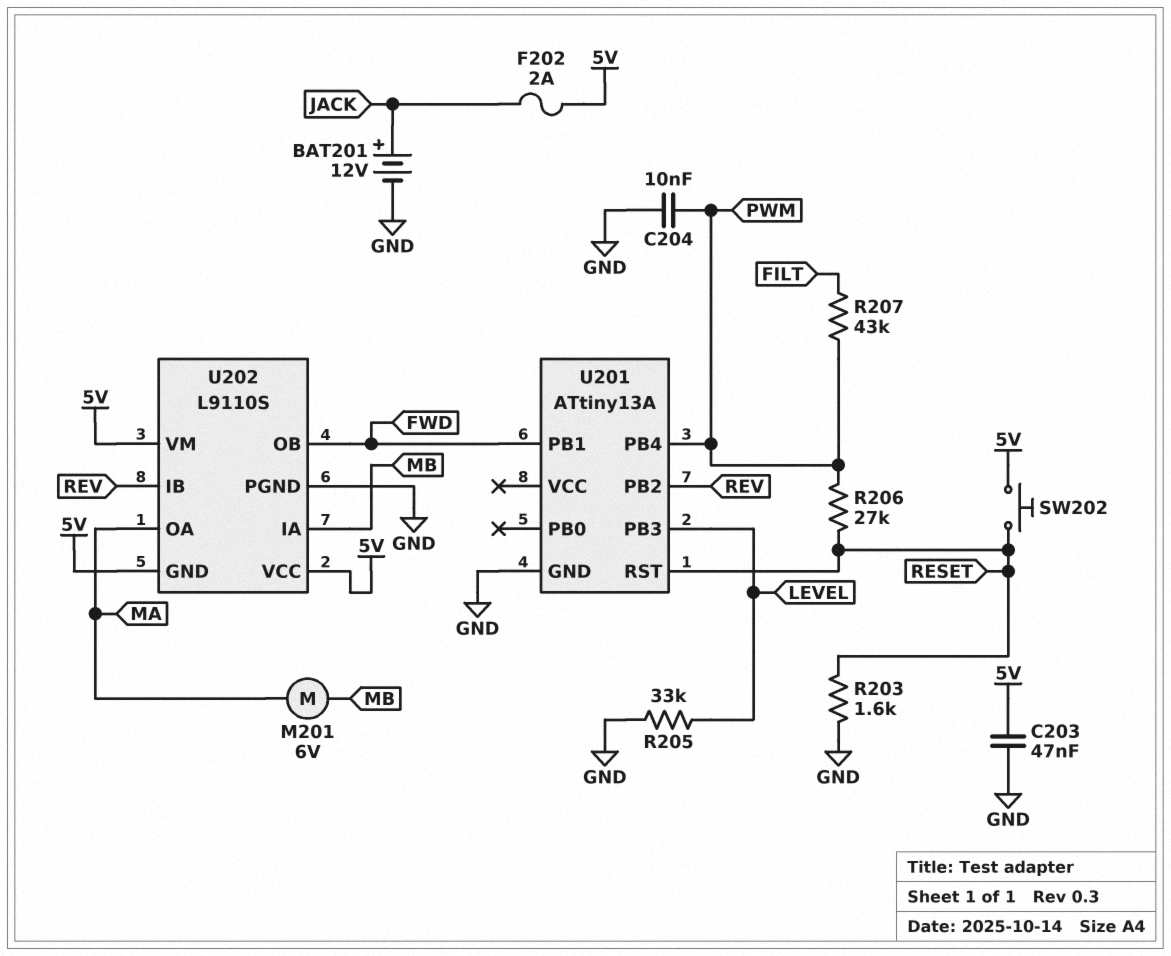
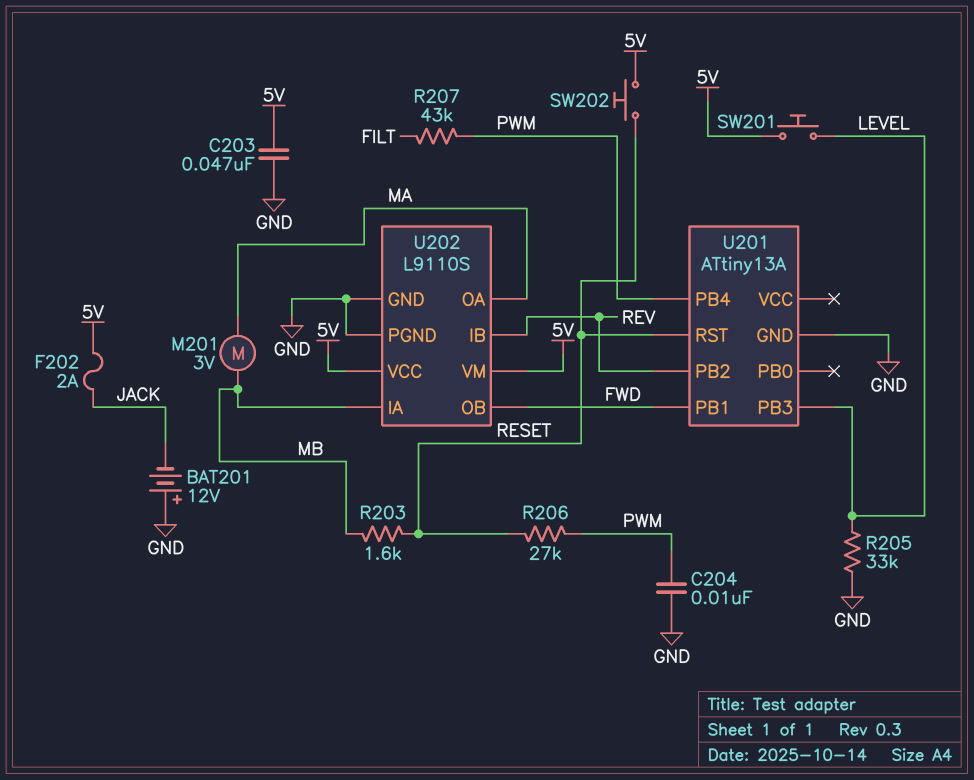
BAT201: 12V (plus JACK, minus GND) -> 12V (plus GND, minus JACK)
M201: motor 6V (MA, MB) -> motor 3V (MA, MB)
R203: 1.6k (GND, RESET) -> 1.6k (MB, RESET)
SW201: none -> button (5V, LEVEL)
U202 pin GND: 5V -> GND

